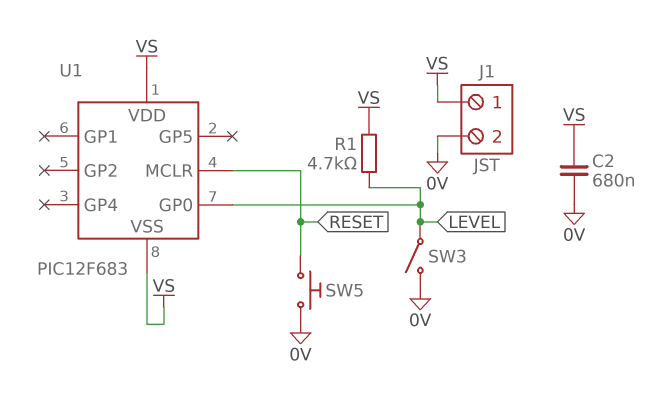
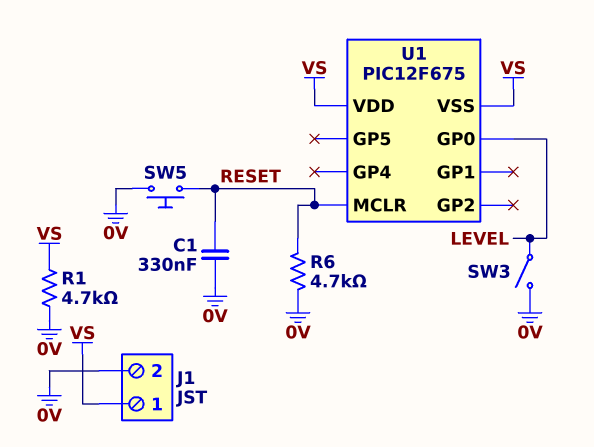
C1: none -> 330nF (0V, RESET)
C2: 680nF (0V, VS) -> none
R1: 4.7k (LEVEL, VS) -> 4.7k (0V, VS)
R6: none -> 4.7k (0V, RESET)
U1: PIC12F683 -> PIC12F675

